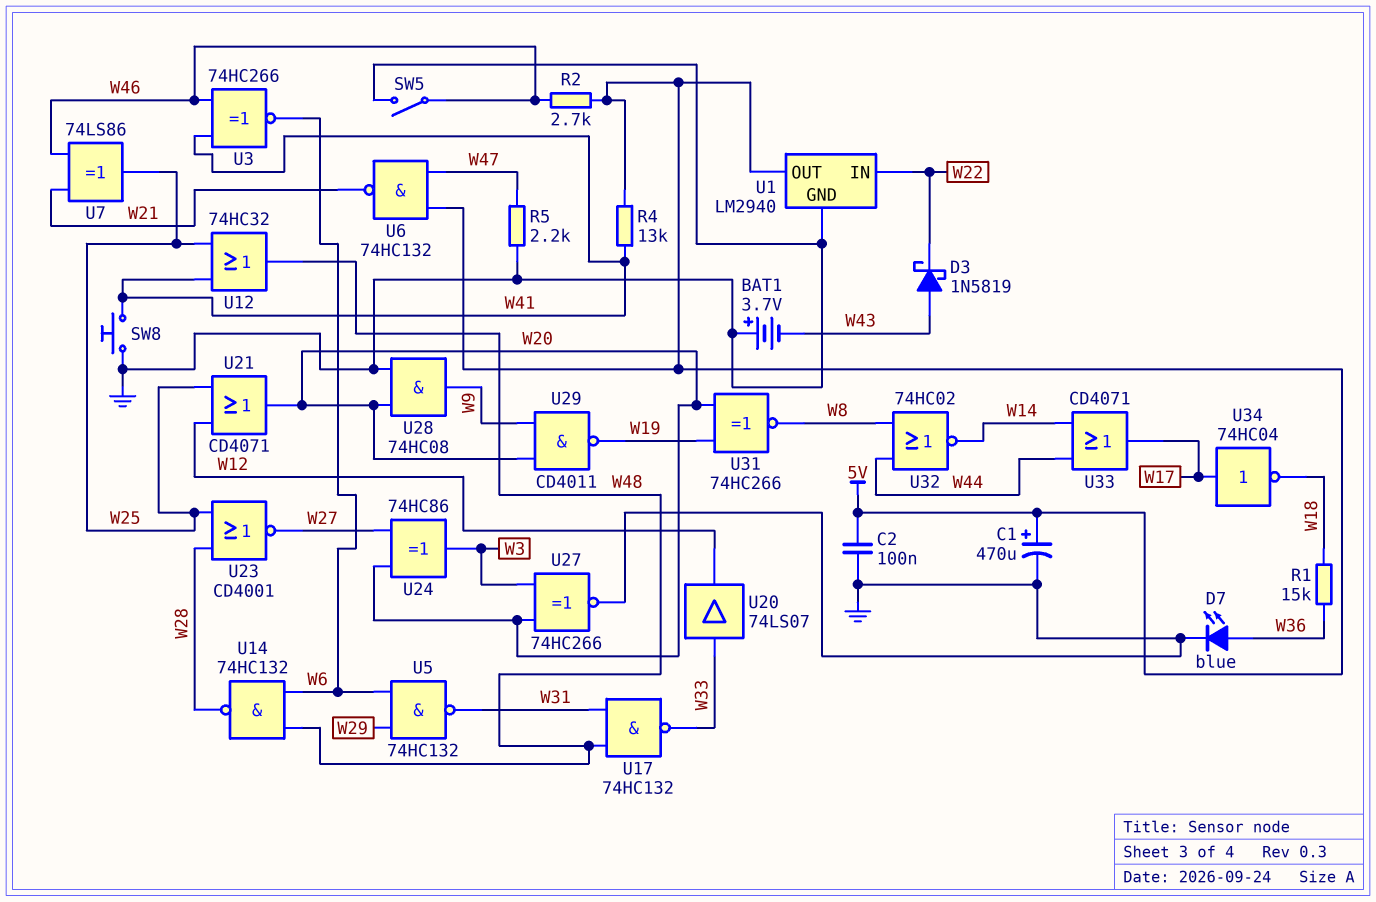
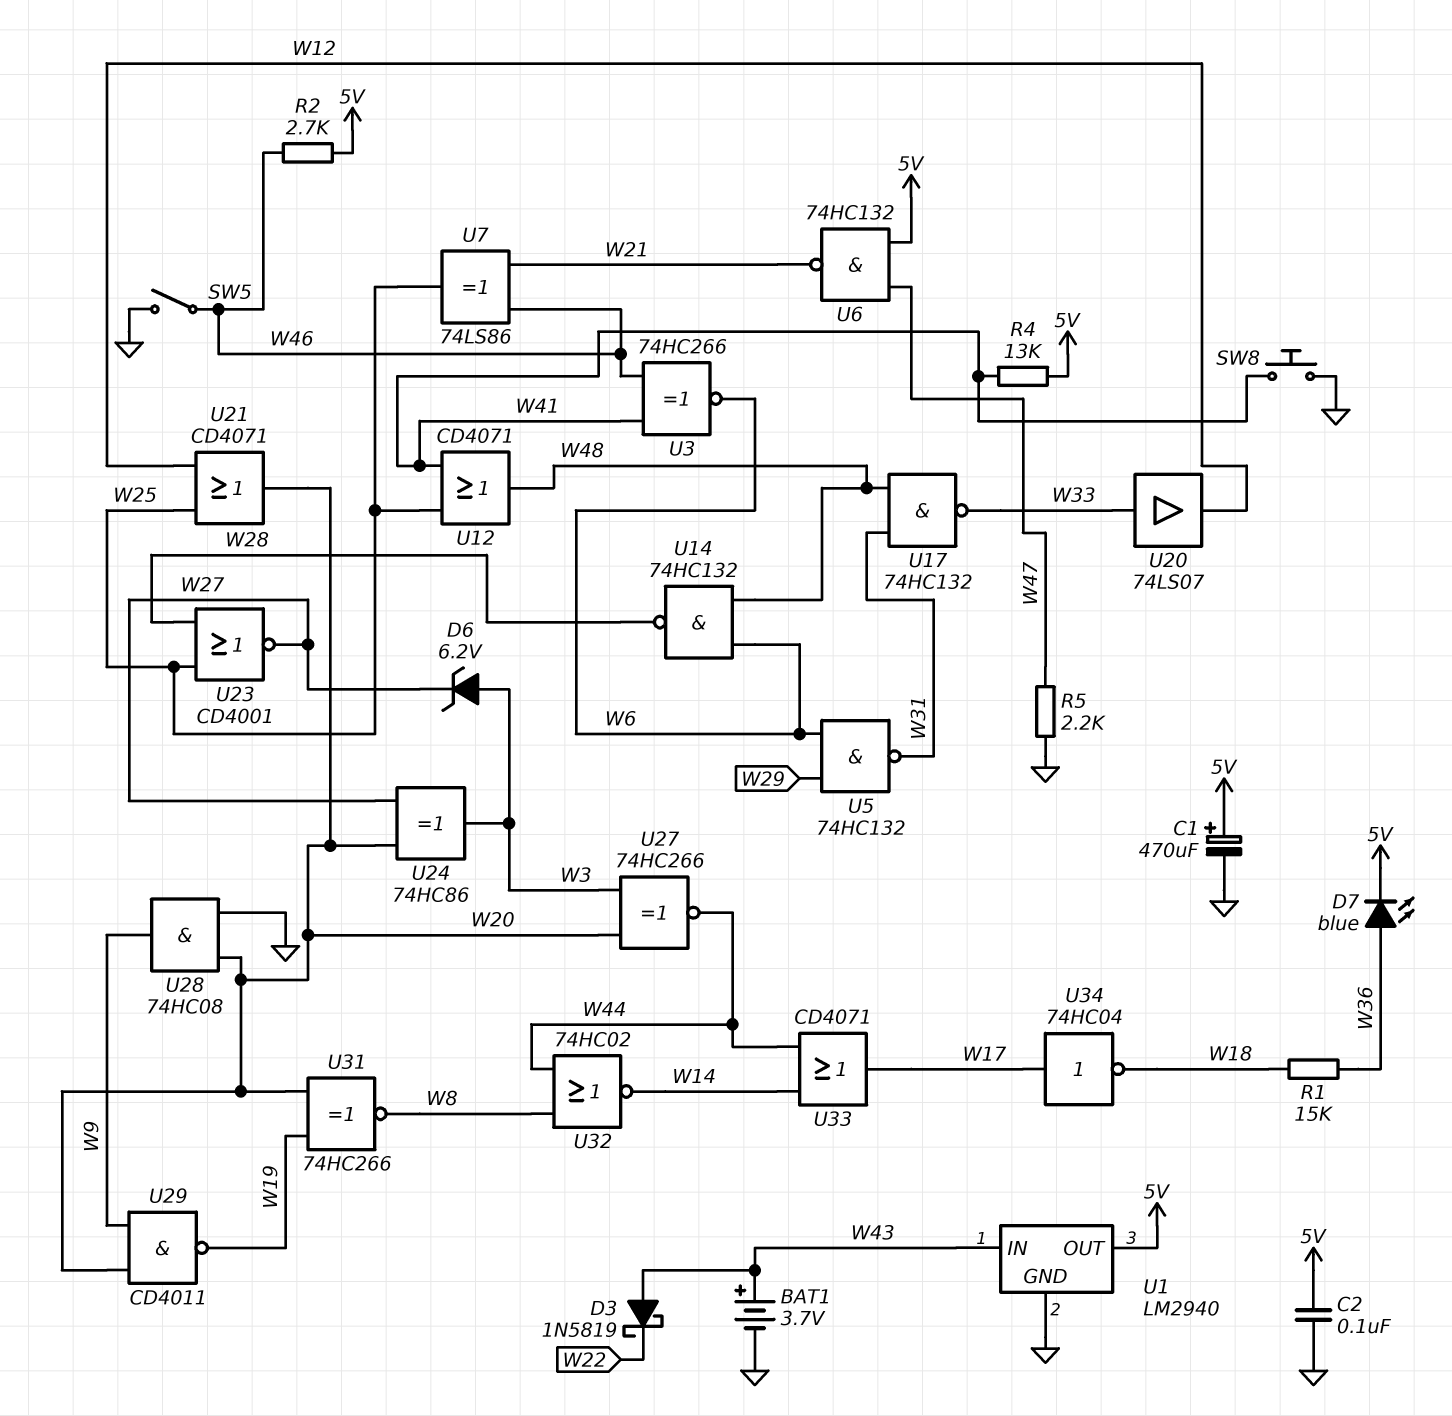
BAT1: 3.7V (plus GND, minus W43) -> 3.7V (plus W43, minus GND)
D6: none -> zener 6.2V (A W3, K W27)
D7: LED blue (A W36, K GND) -> LED blue (A W36, K 5V)
U1 pin IN: W22 -> W43
U12: OR 74HC32 (in W25, in W41, out W48) -> OR CD4071 (in W25, in W41, out W48)
U27: XNOR 74HC266 (in W3, in W20, out GND) -> XNOR 74HC266 (in W3, in W20, out W44)

